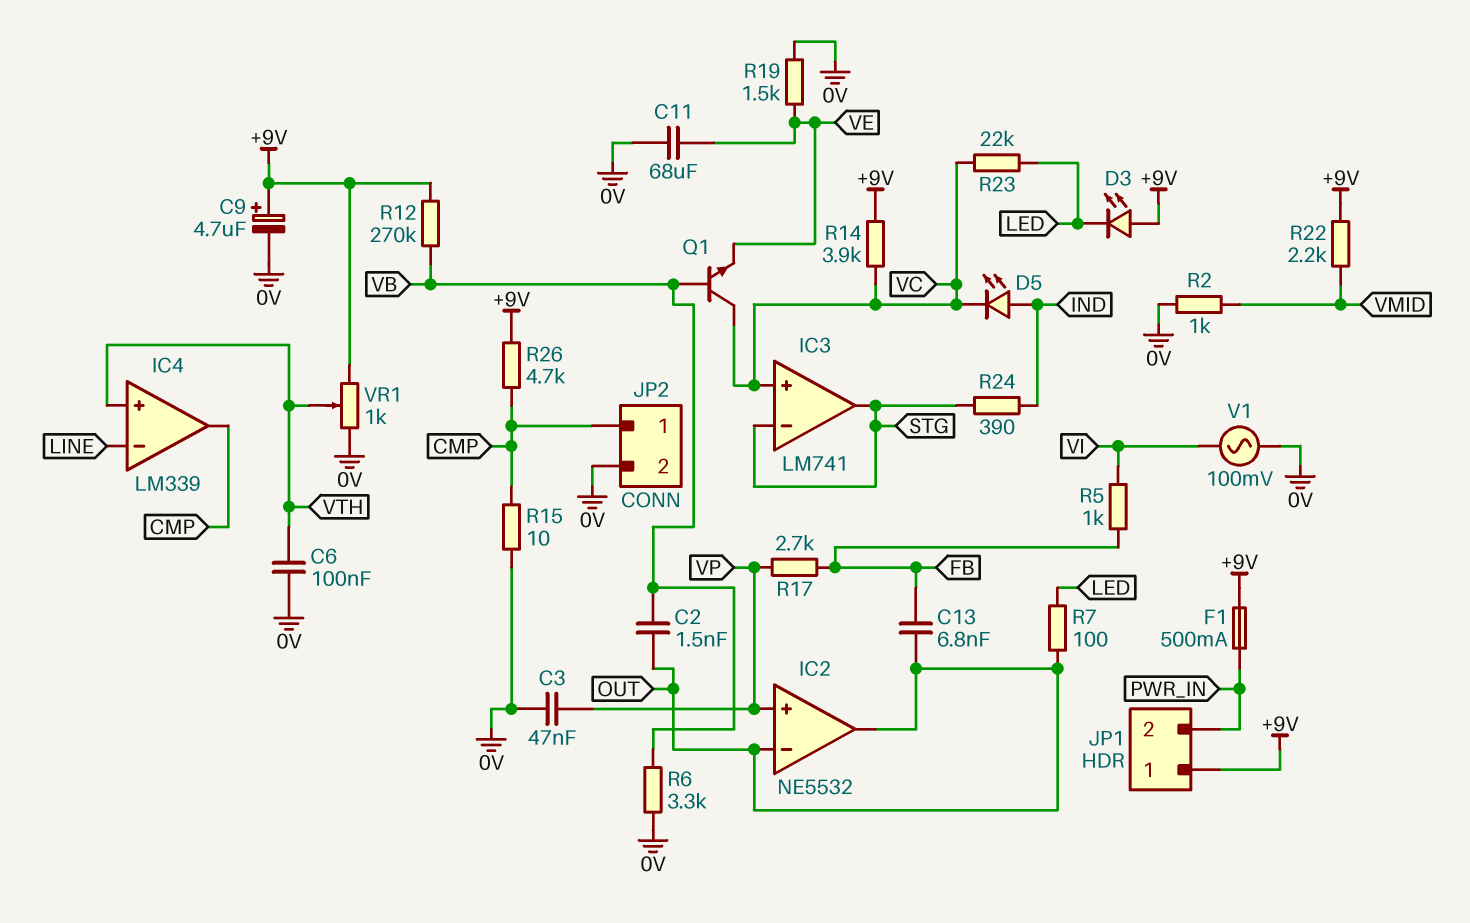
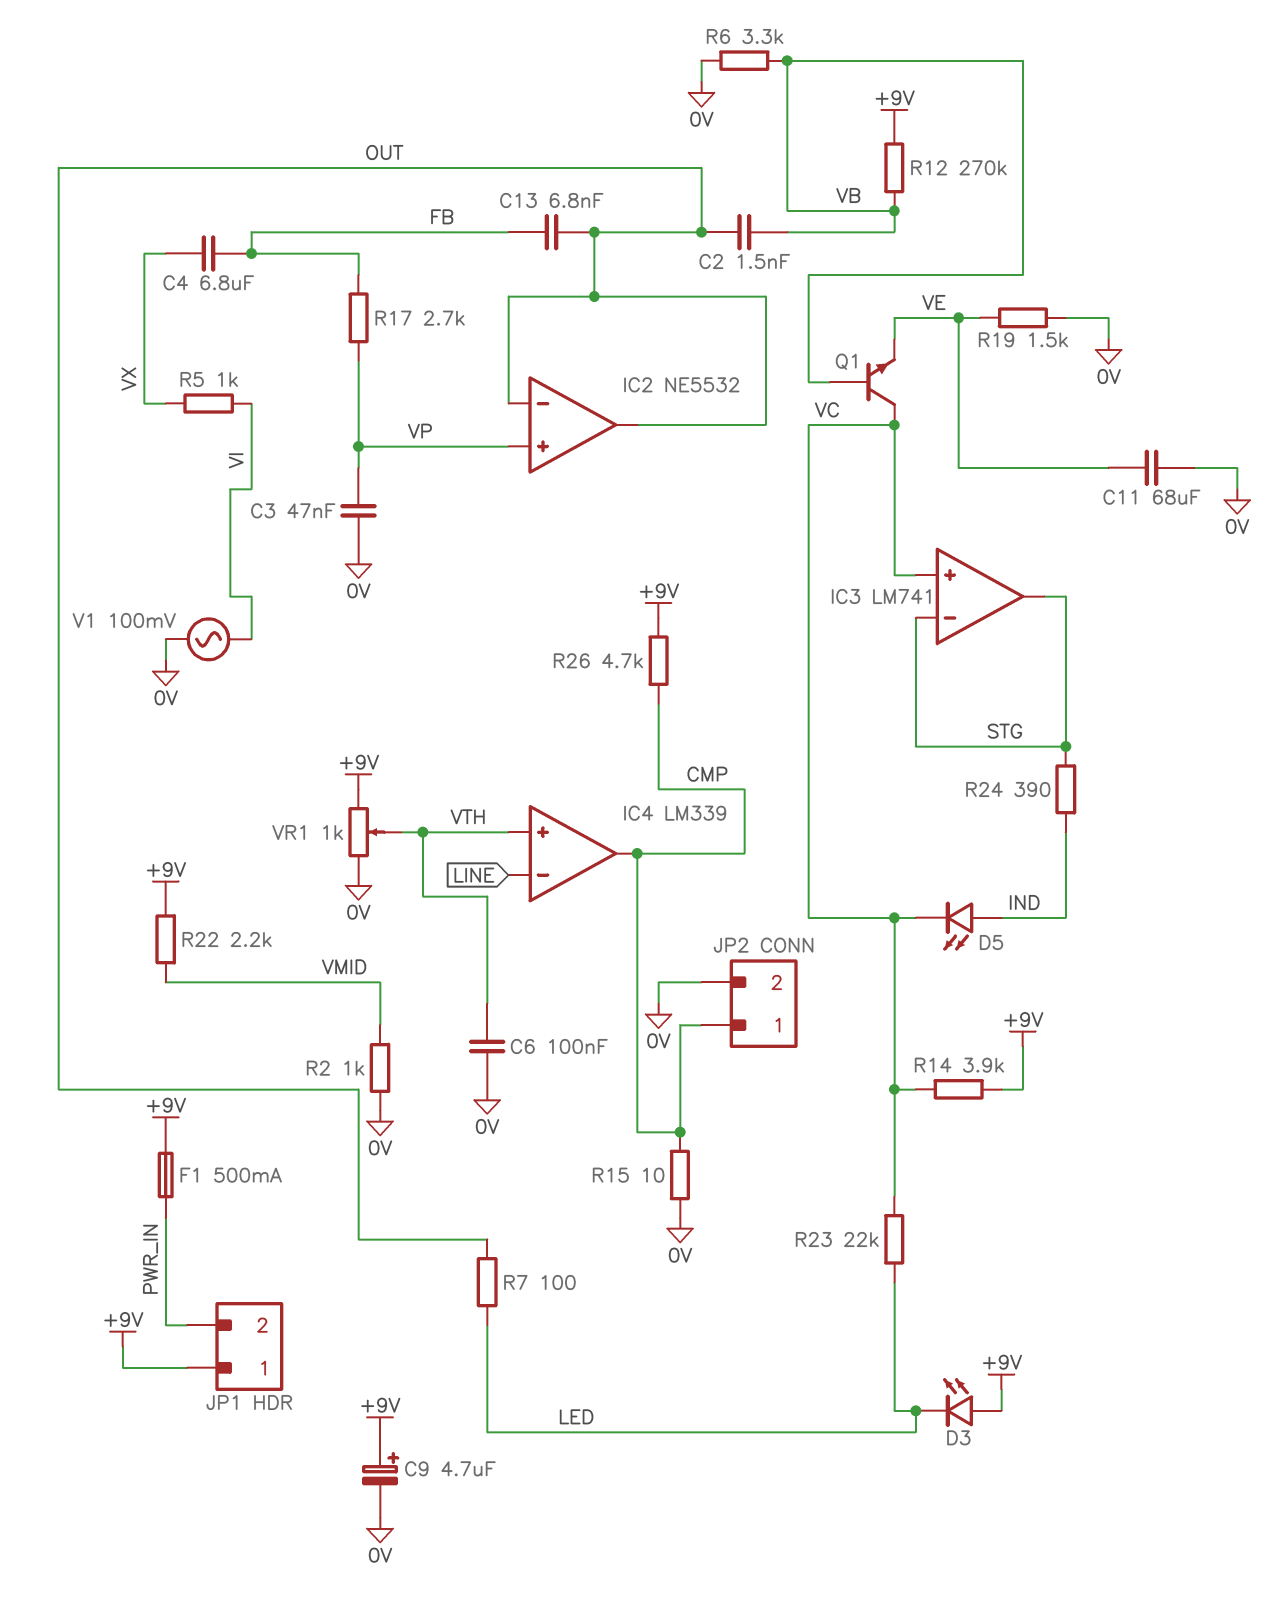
C4: none -> 6.8uF (FB, VX)
R5: 1k (FB, VI) -> 1k (VI, VX)

